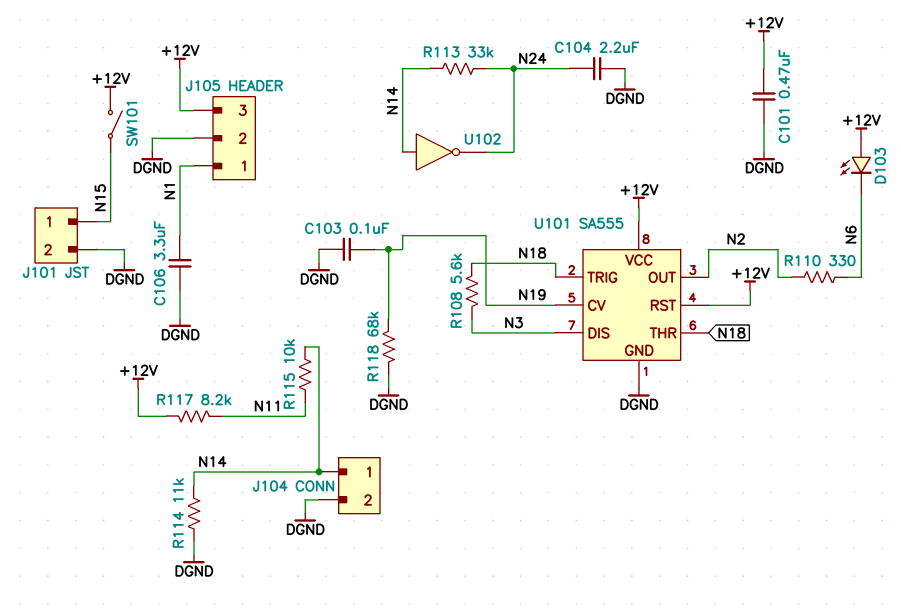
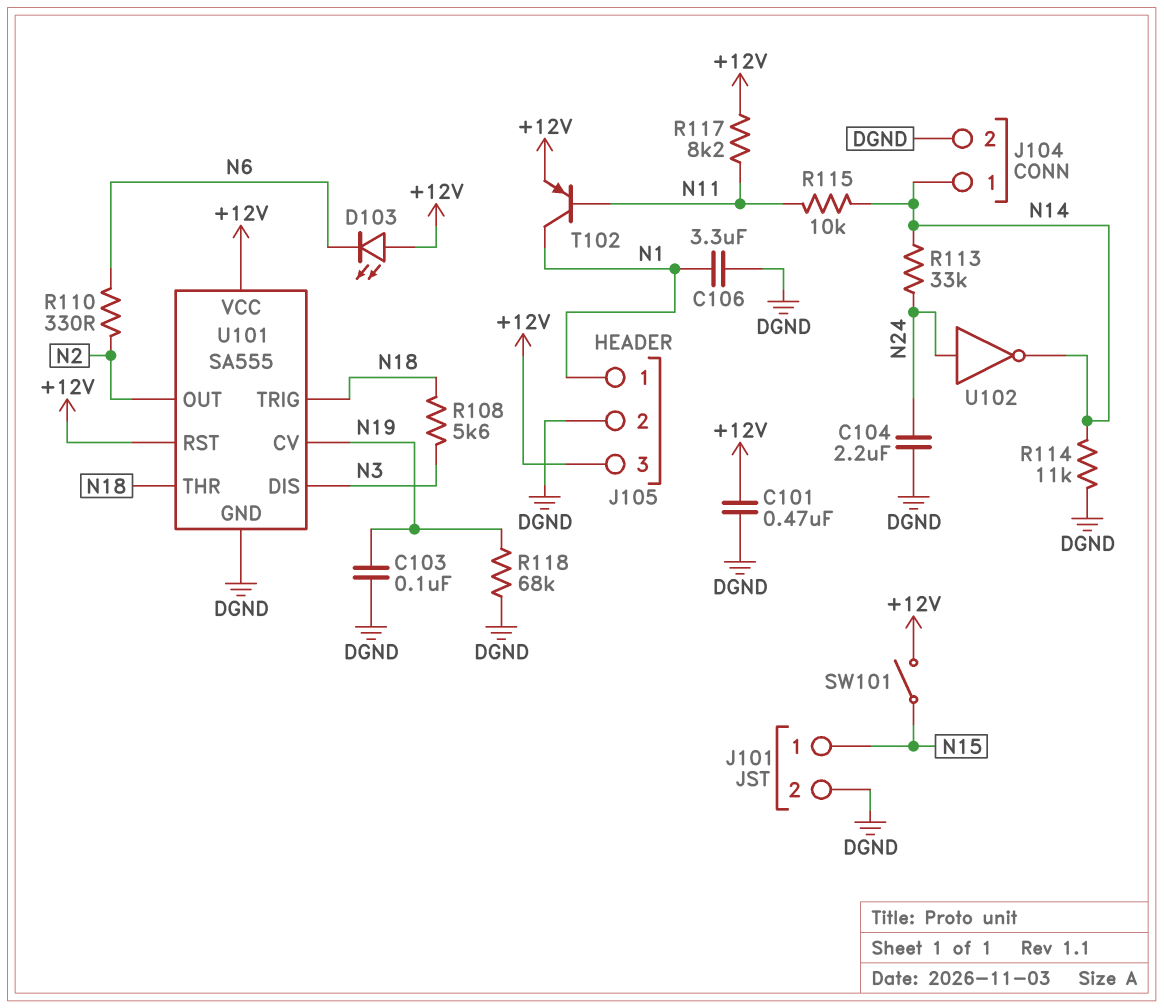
T102: none -> PNP (B N11, C N1, E +12V)
U102: NOT (in N14, out N24) -> NOT (in N24, out N14)

